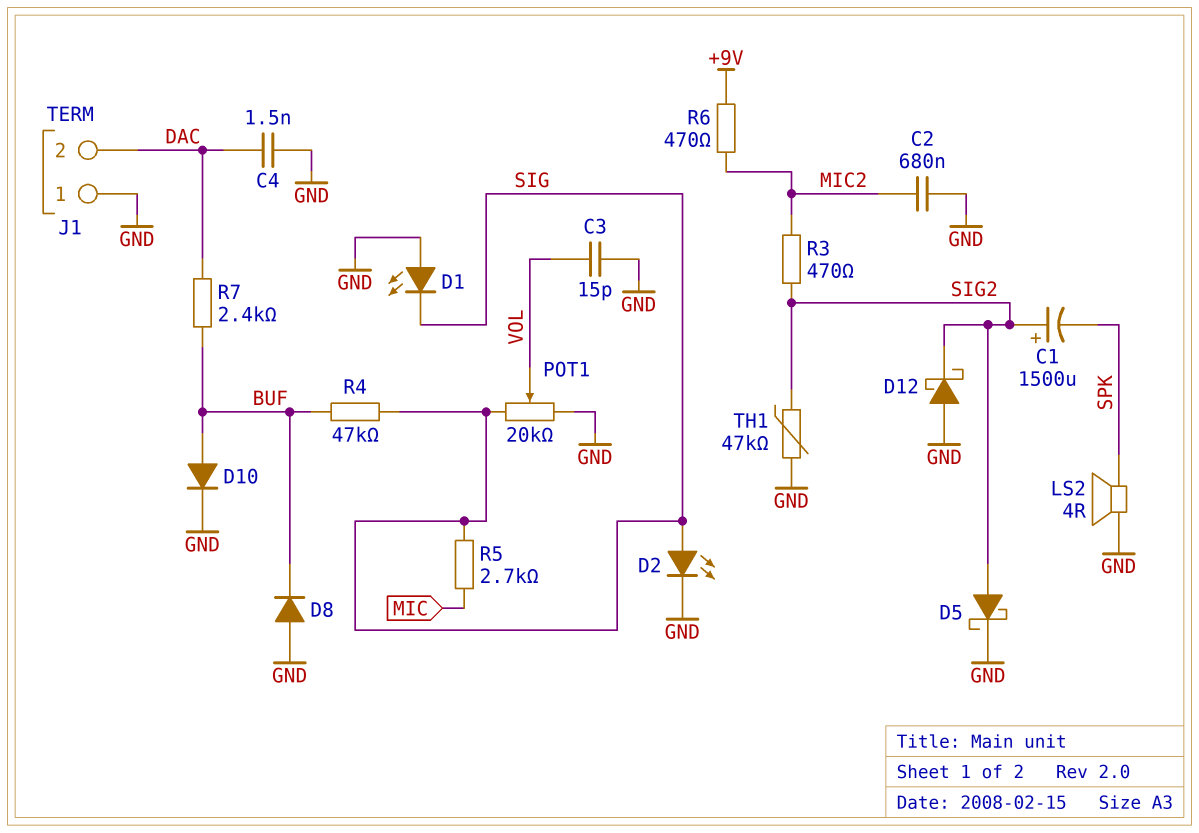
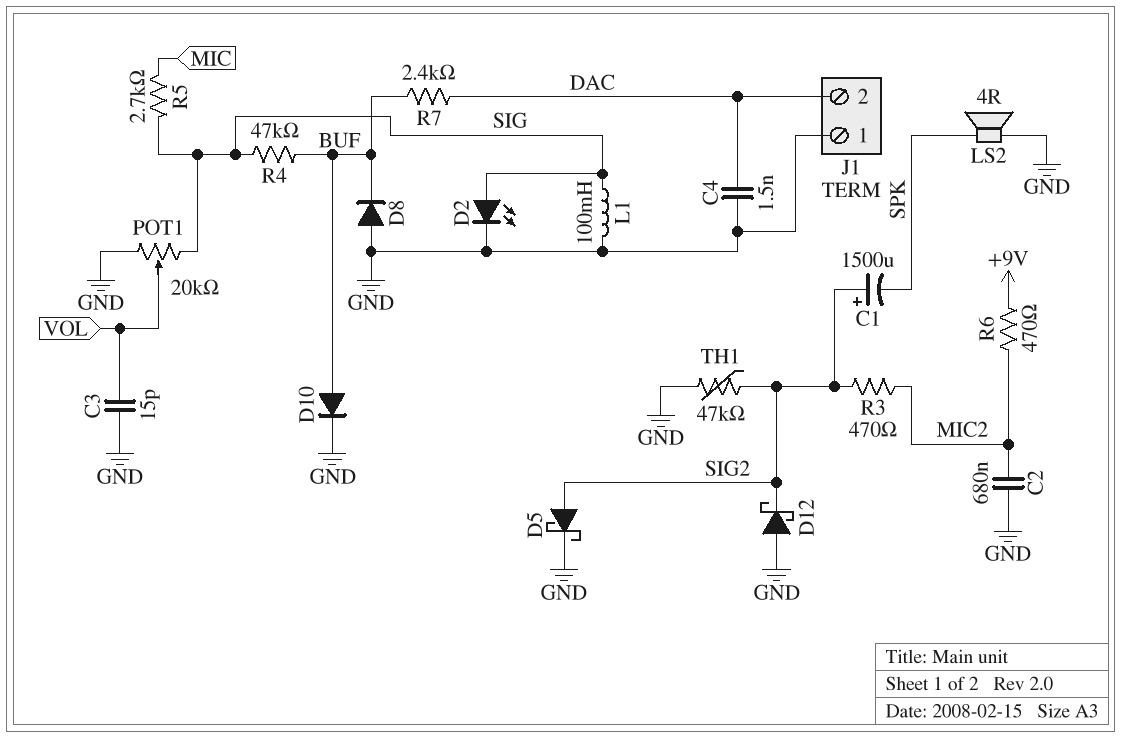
D1: LED (A GND, K SIG) -> none
L1: none -> 100mH (GND, SIG)

